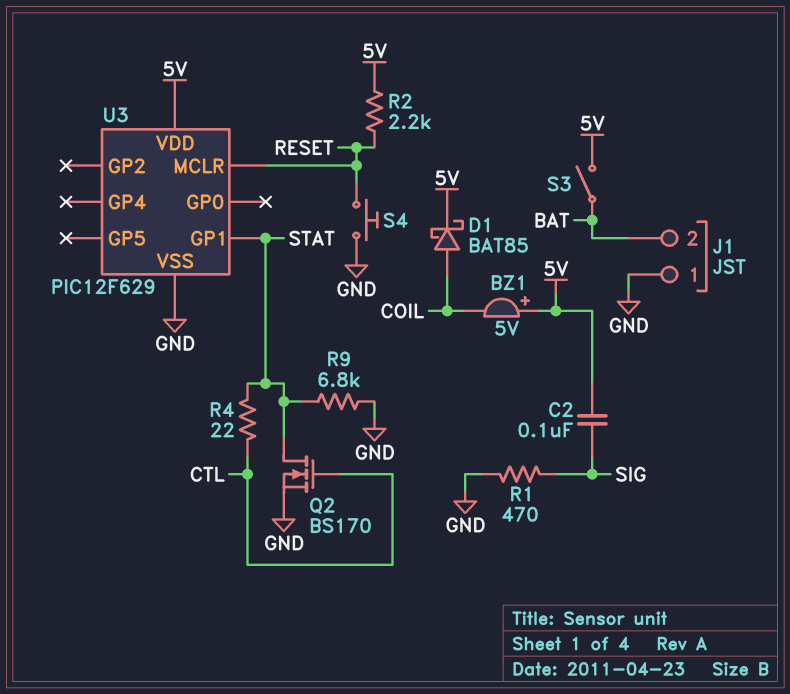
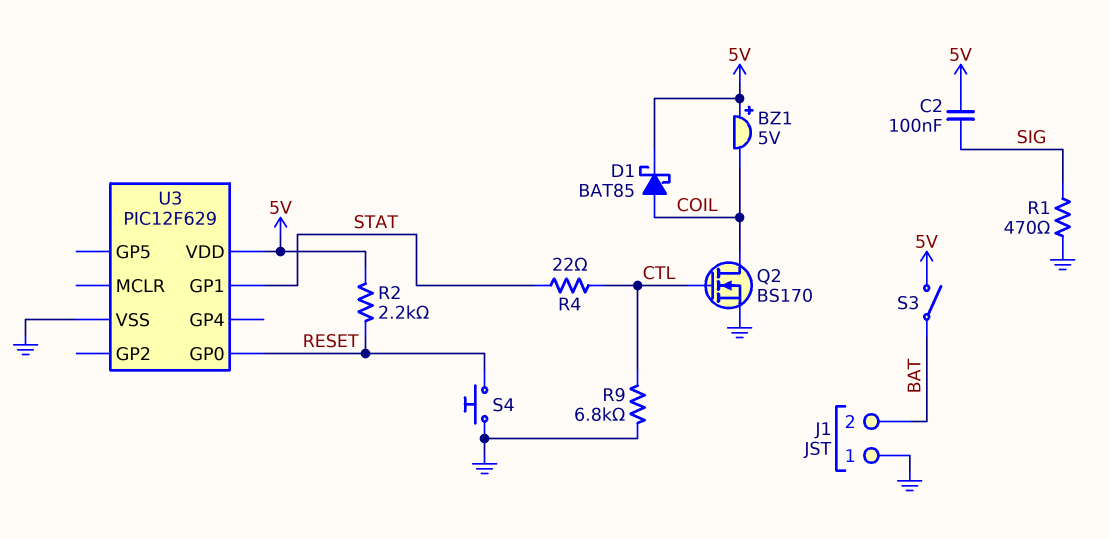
Q2: NMOS BS170 (G CTL, D STAT, S GND) -> NMOS BS170 (G CTL, D COIL, S GND)
R9: 6.8k (GND, STAT) -> 6.8k (CTL, GND)
U3 pin GP0: none -> RESET
U3 pin MCLR: RESET -> none

